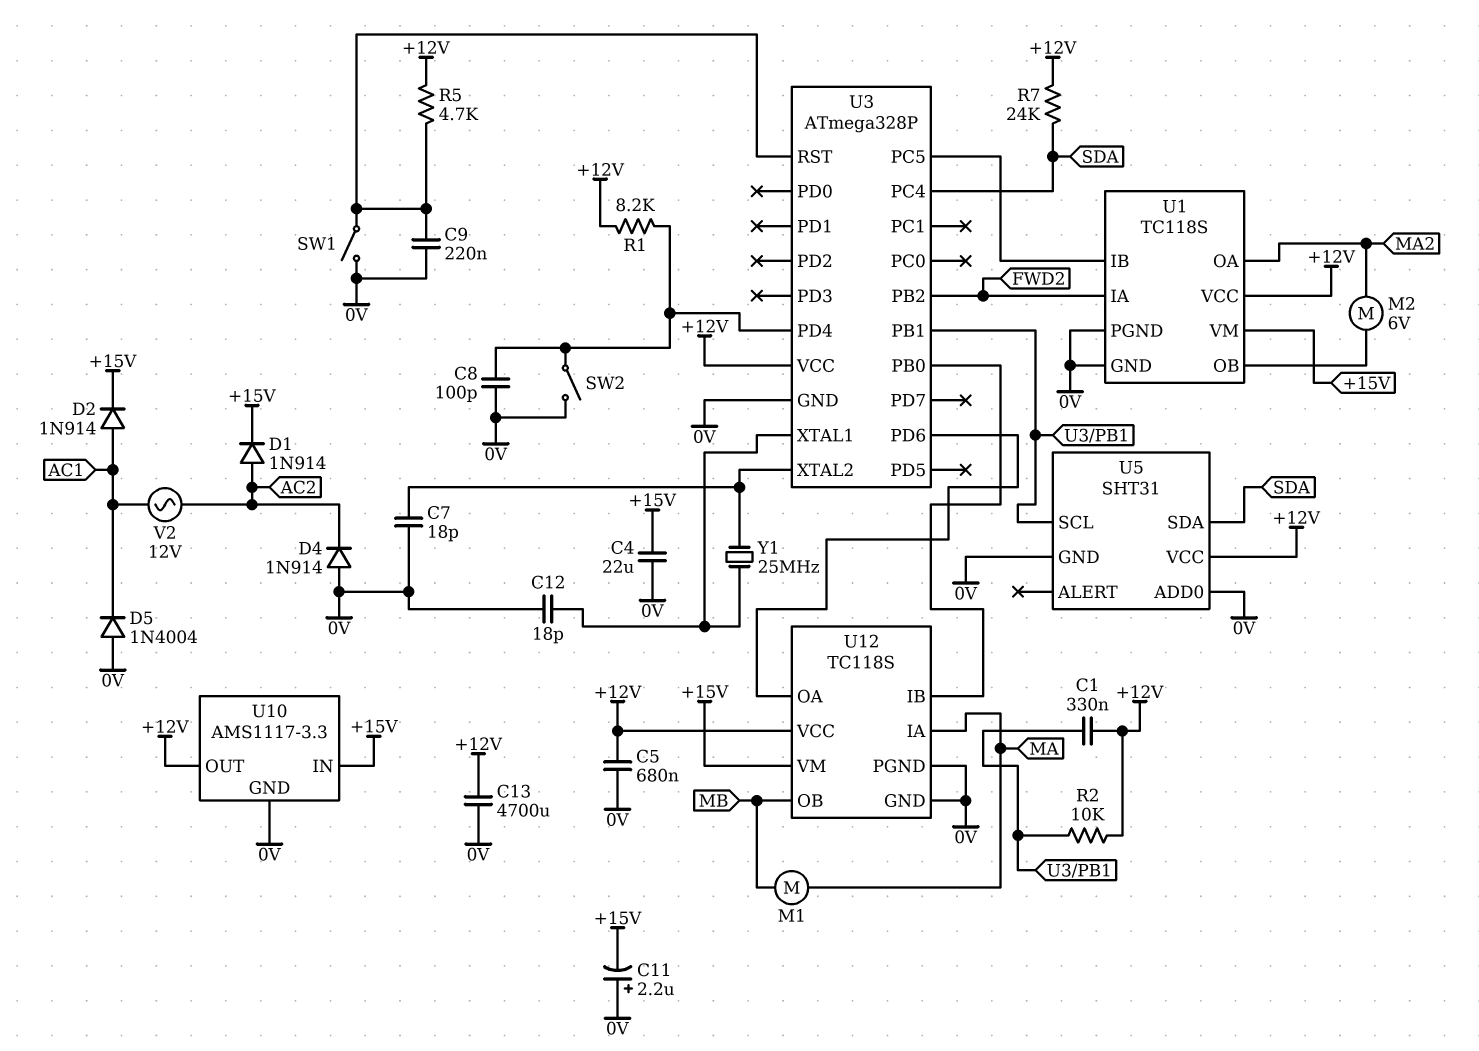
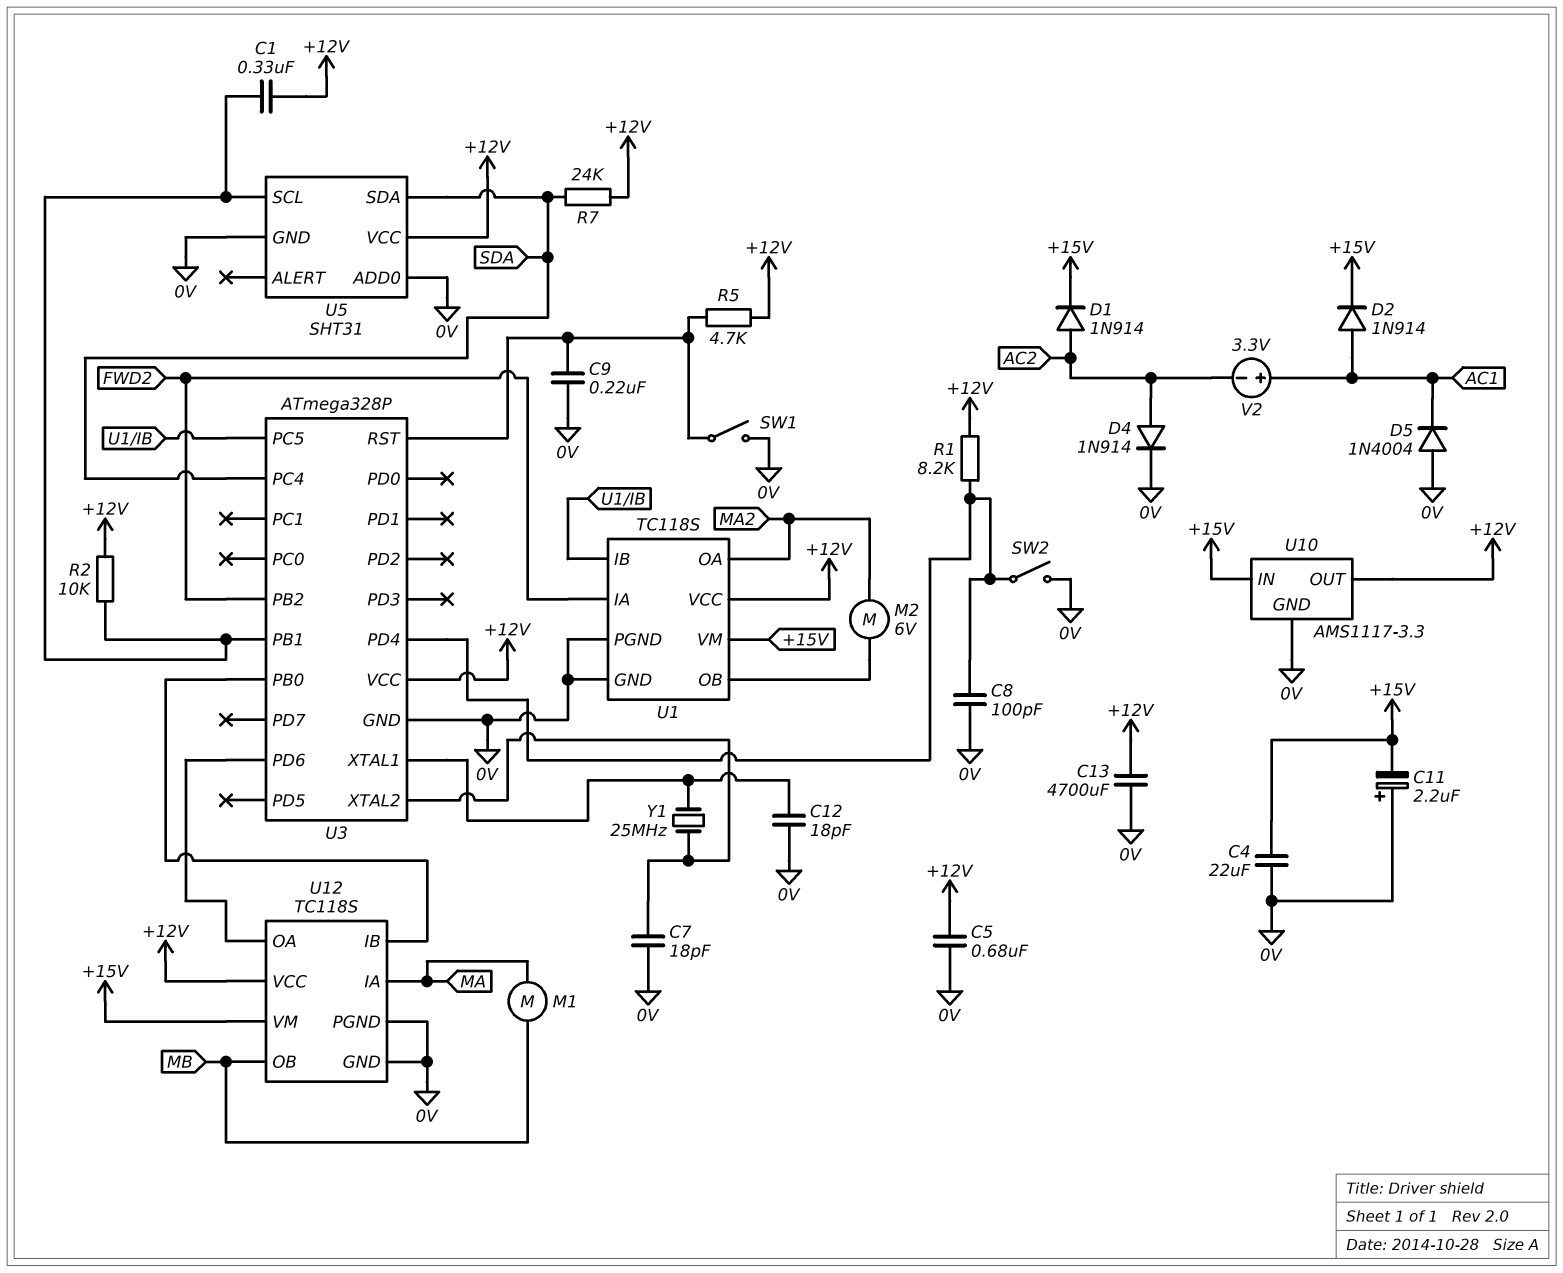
D4: diode 1N914 (A 0V, K AC2) -> diode 1N914 (A AC2, K 0V)
V2: AC 12V (AC1, AC2) -> 3.3V (plus AC1, minus AC2)

